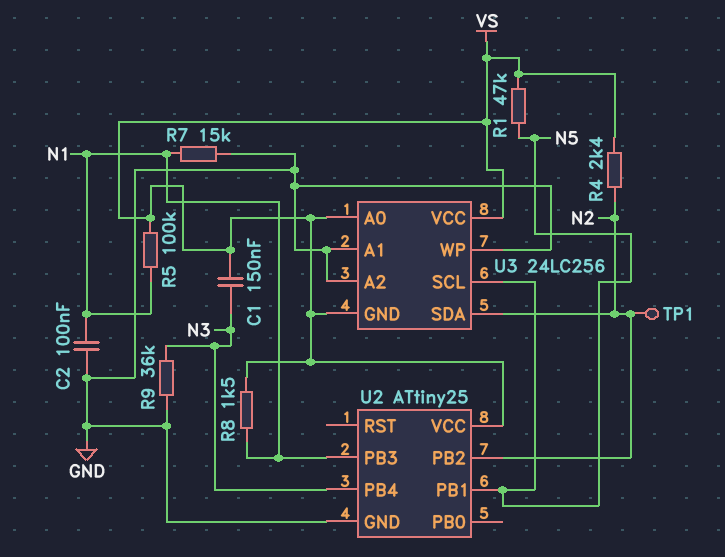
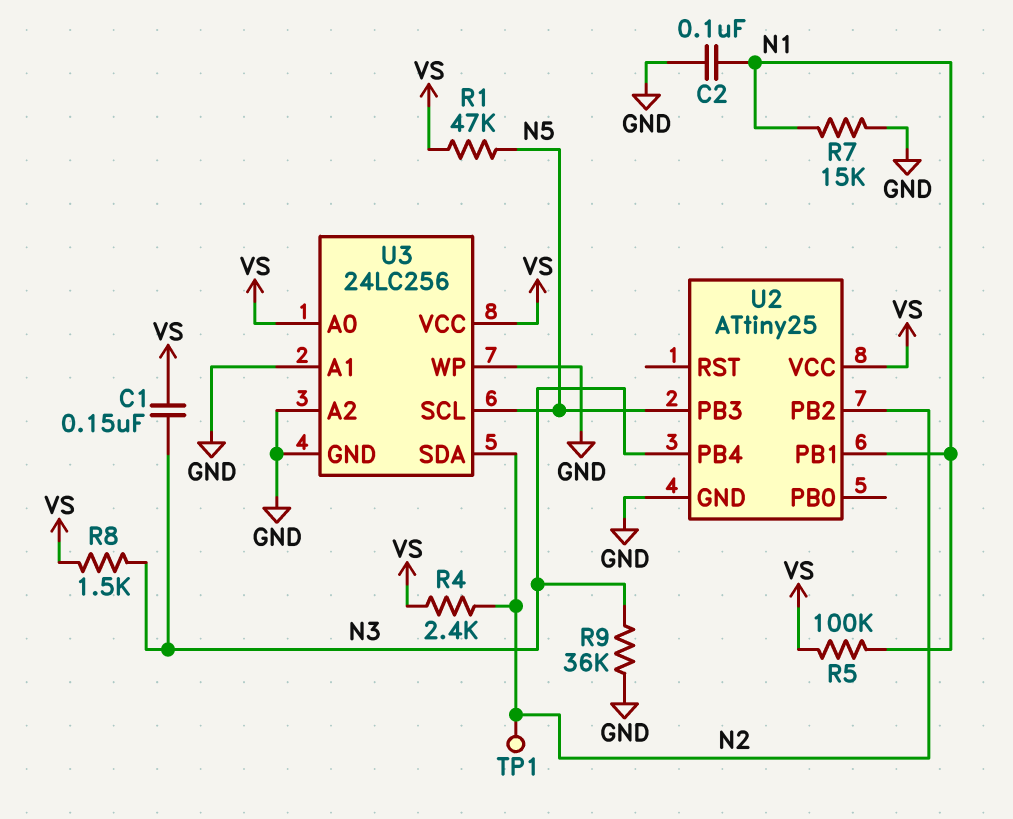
R8: 1.5k (N1, VS) -> 1.5k (N3, VS)
U2 pin PB1: N5 -> N1
U2 pin PB3: N1 -> N5
U3 pin GND: VS -> GND

